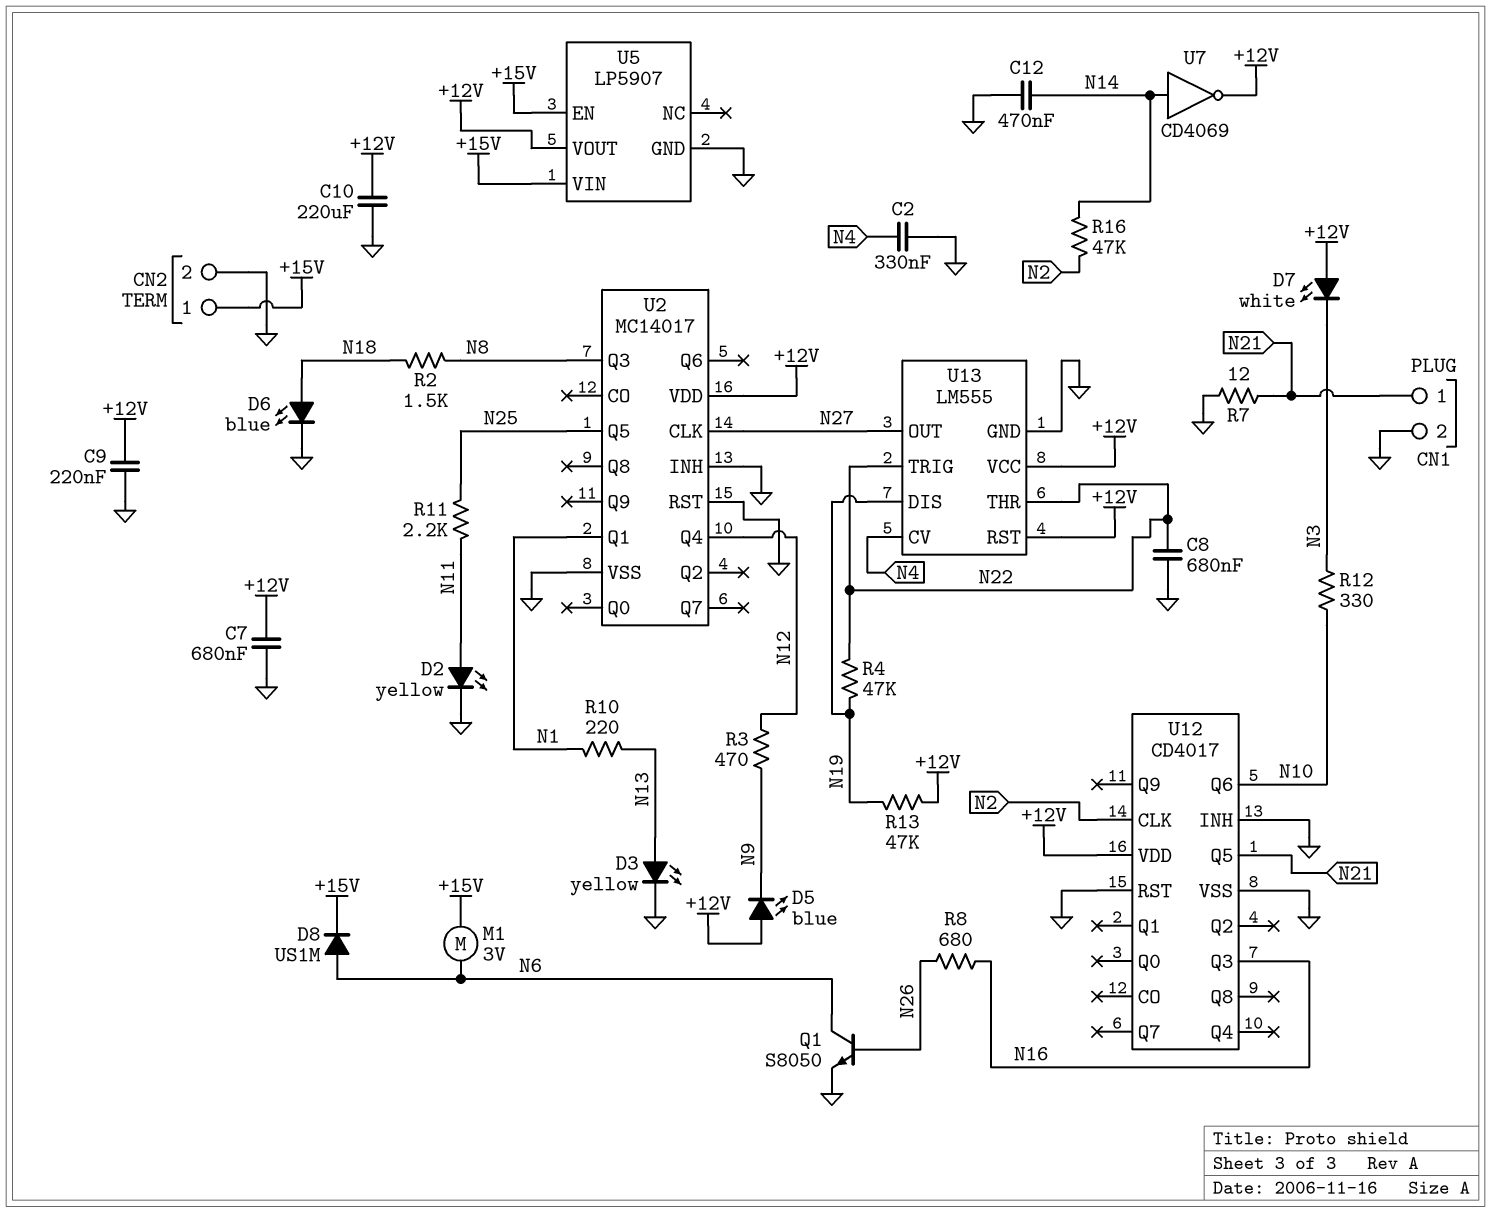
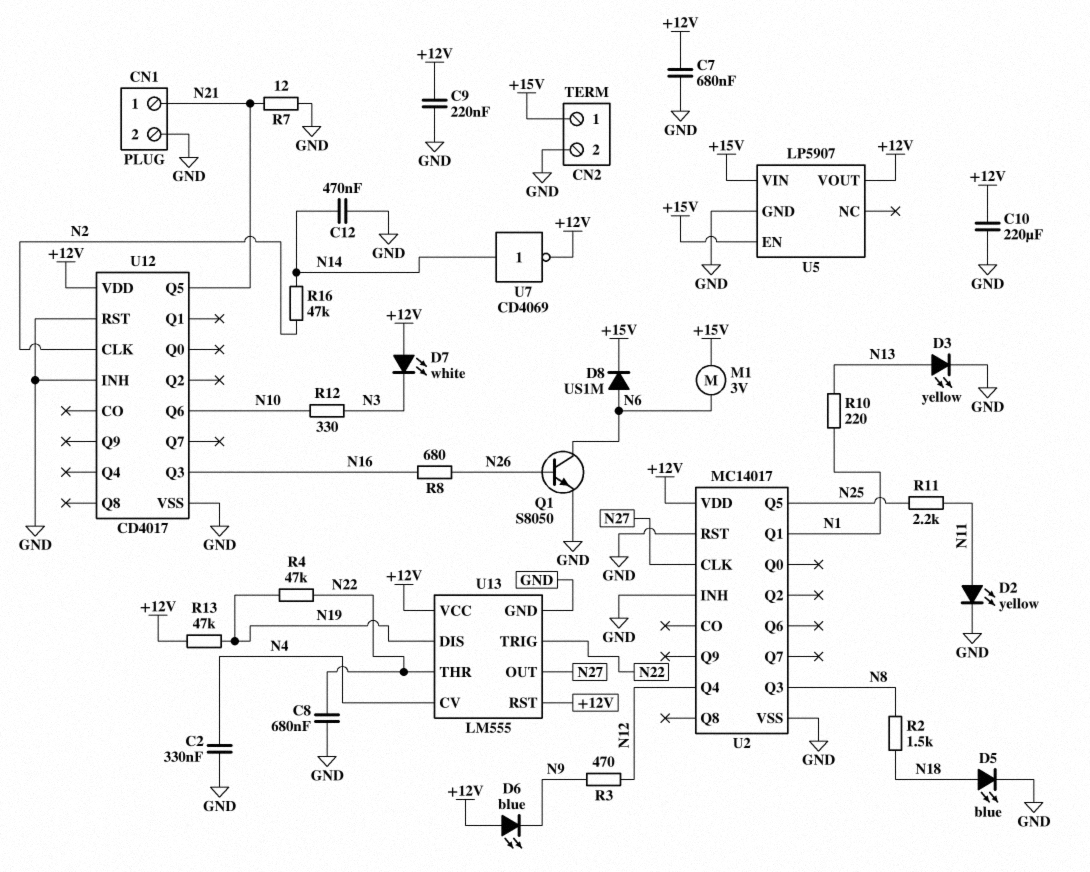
D5: LED blue (A +12V, K N9) -> LED blue (A N18, K GND)
D6: LED blue (A N18, K GND) -> LED blue (A +12V, K N9)

